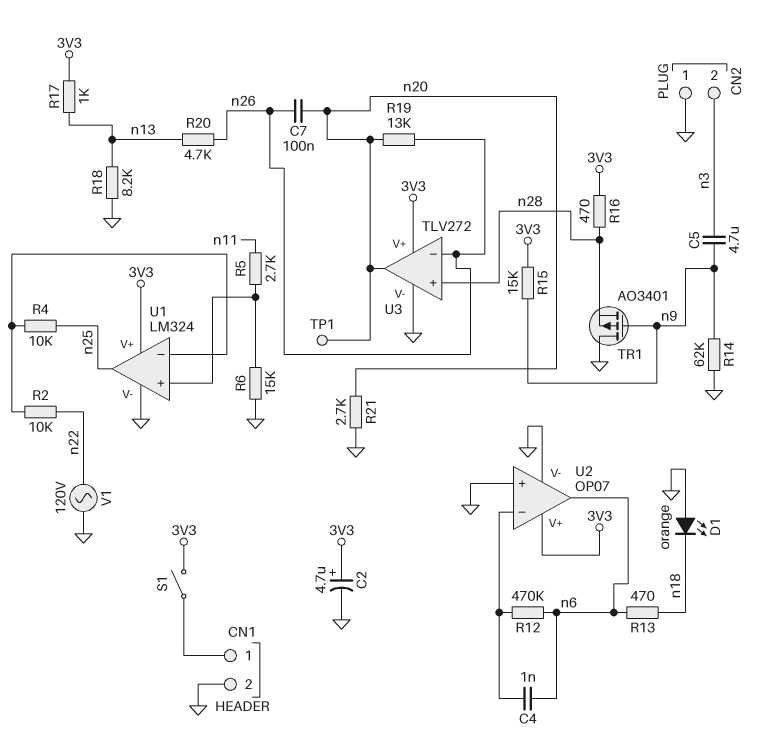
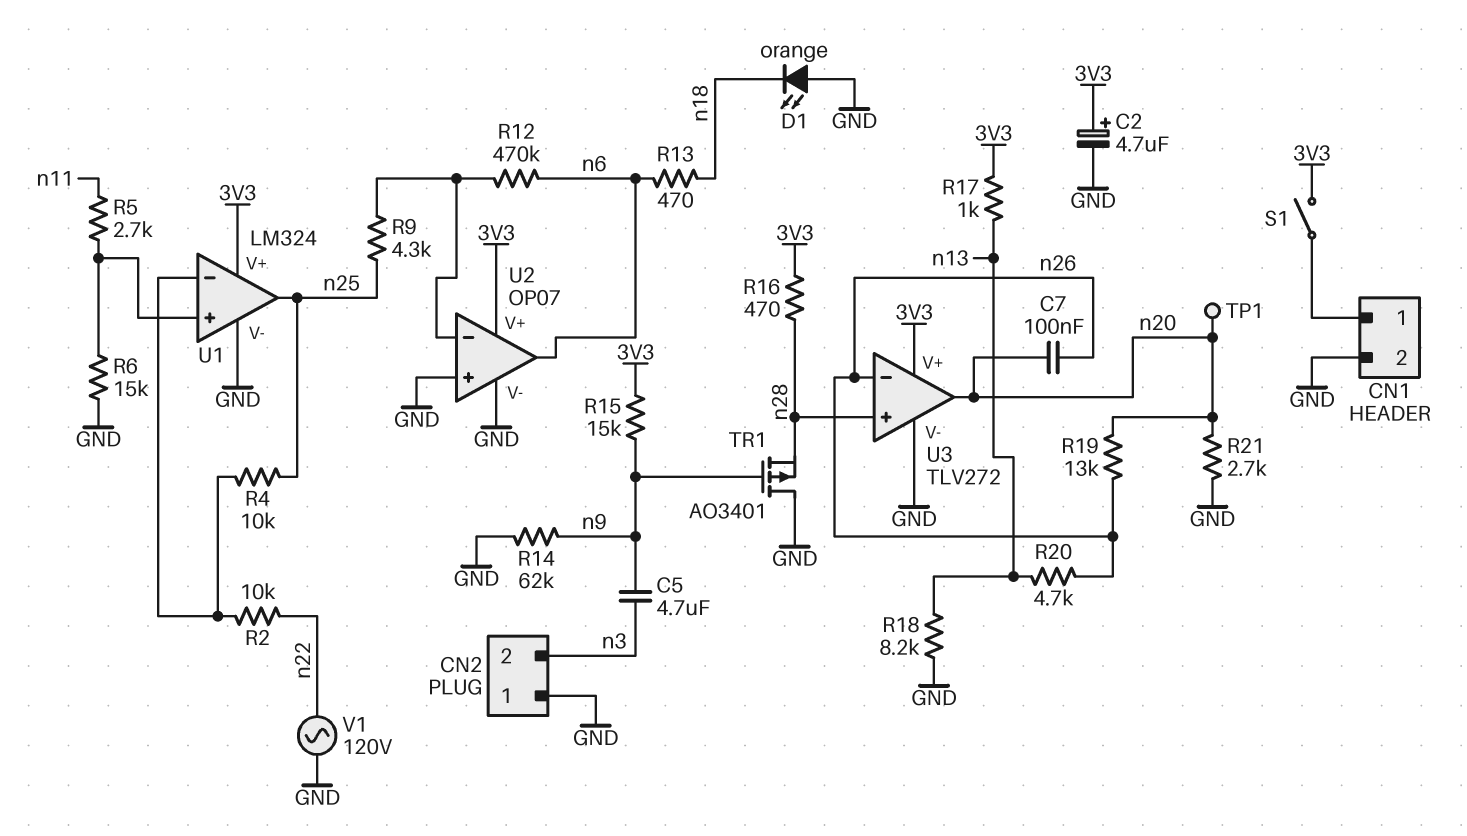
C4: 1nF (U2/in-, n6) -> none
R9: none -> 4.3k (U2/in-, n25)

